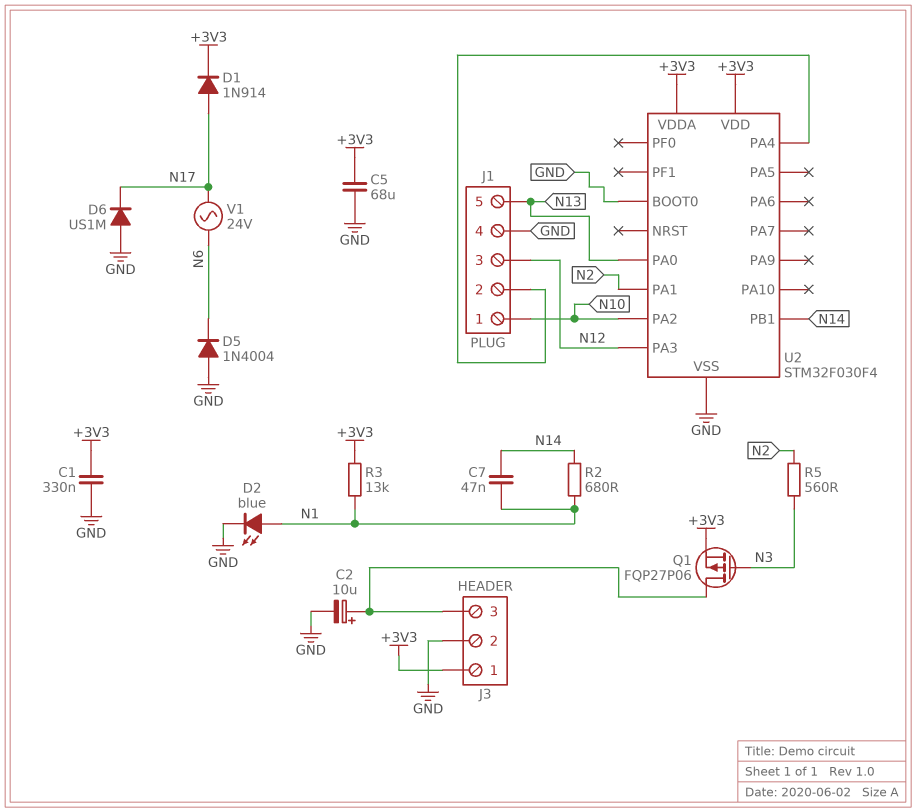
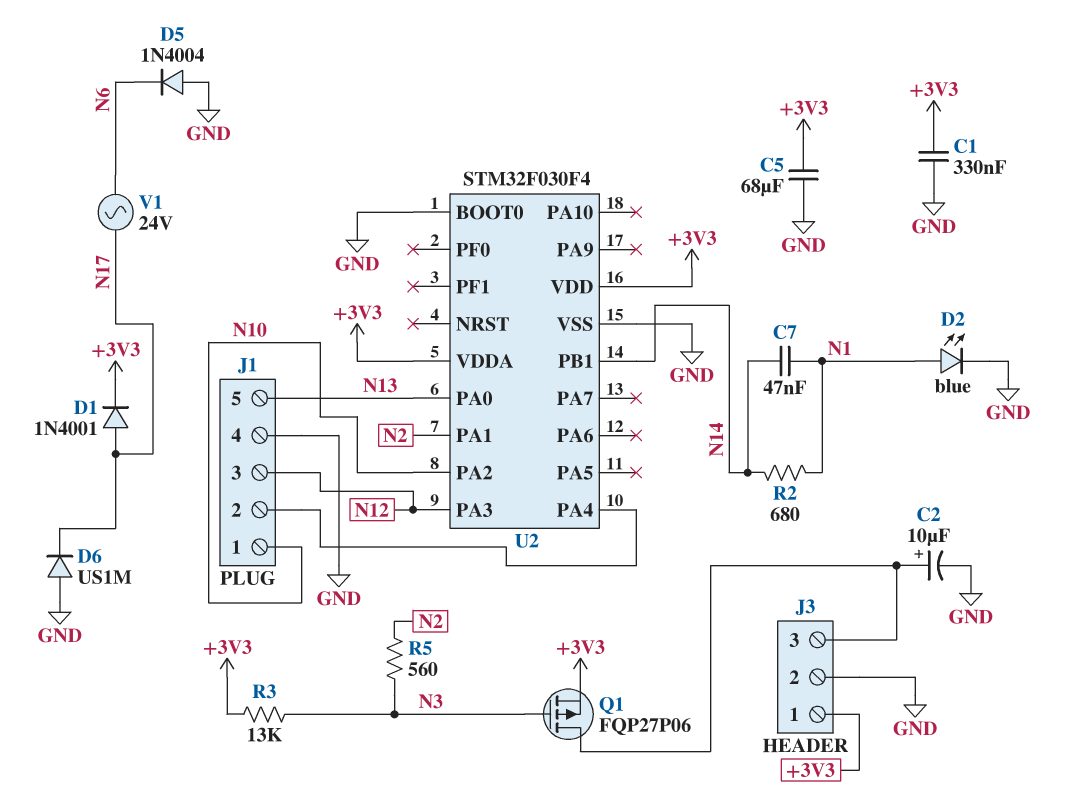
D1: diode 1N914 (A N17, K +3V3) -> diode 1N4001 (A N17, K +3V3)
R3: 13k (+3V3, N1) -> 13k (+3V3, N3)

